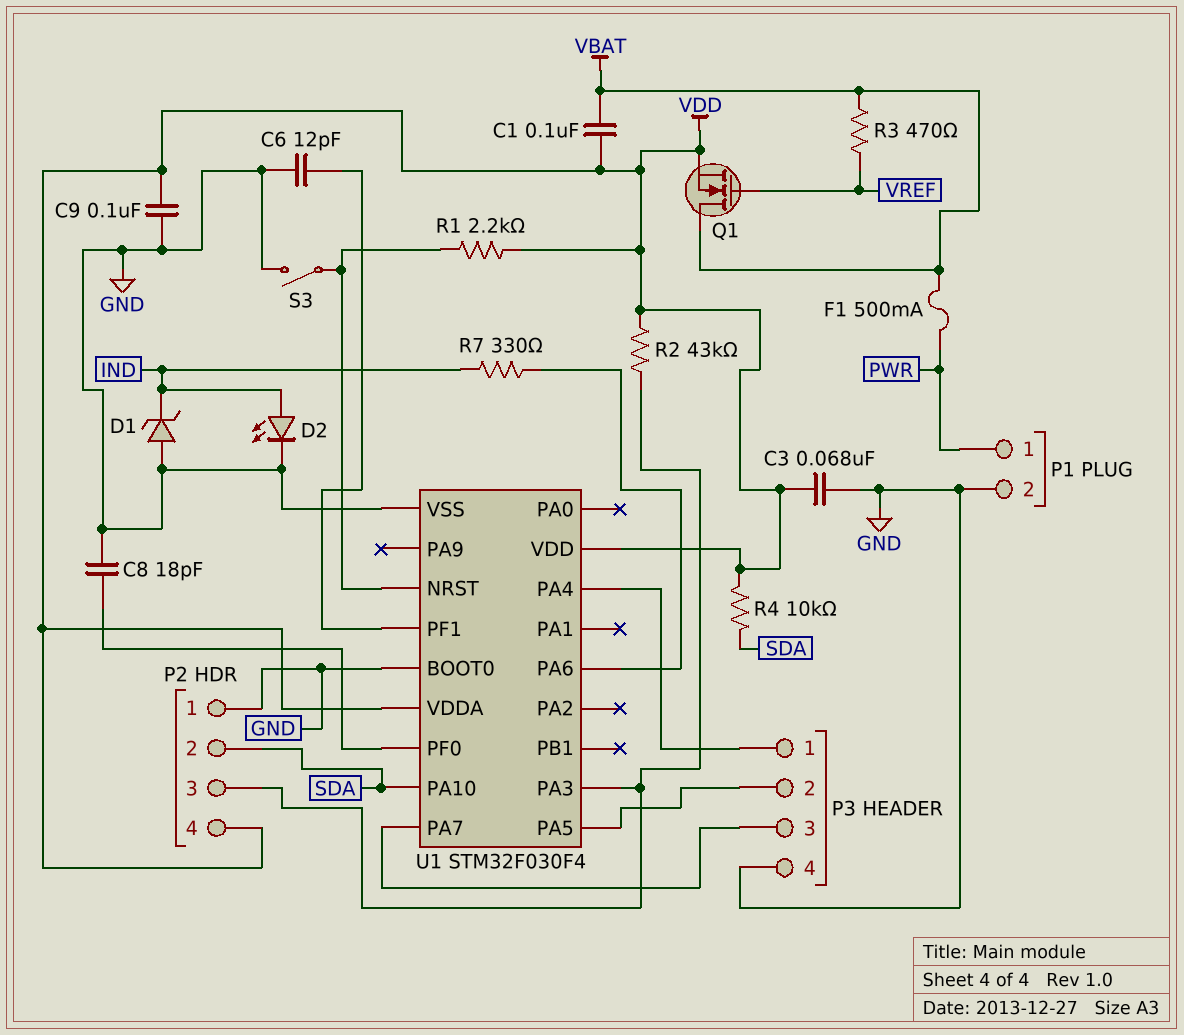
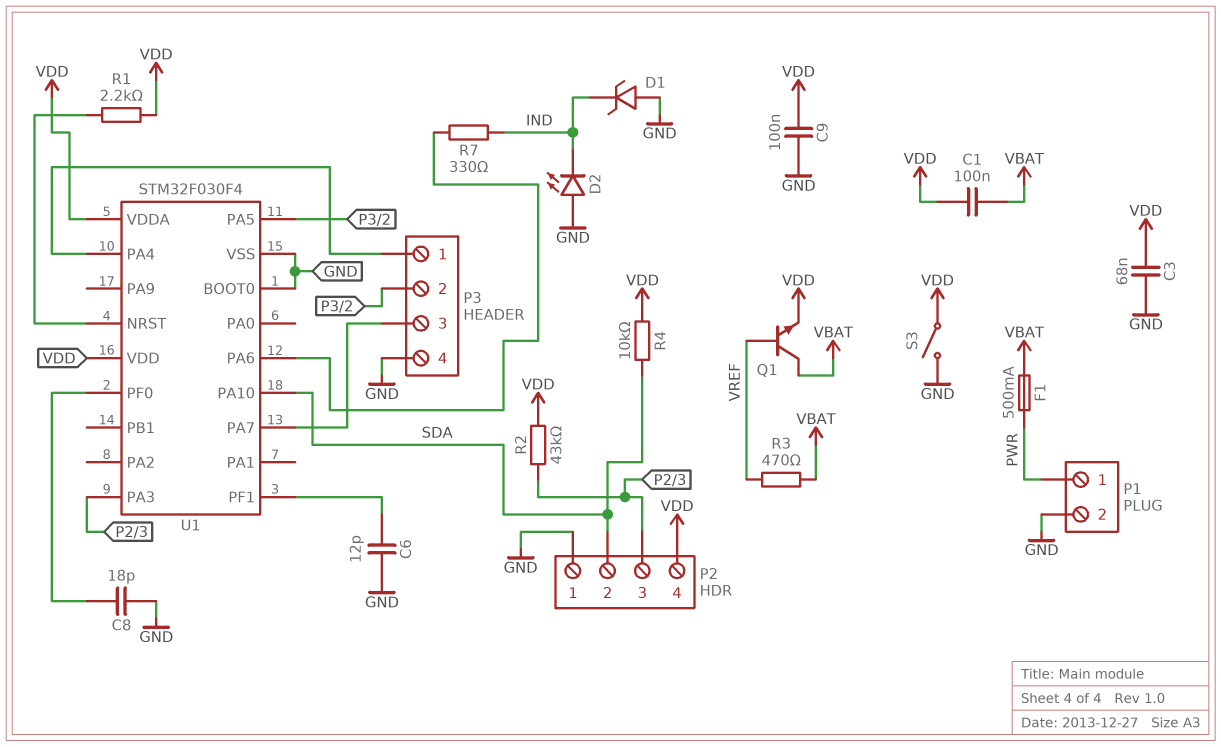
D2: LED (A IND, K GND) -> LED (A GND, K IND)
Q1: NMOS (G VREF, D VBAT, S VDD) -> NPN (B VREF, C VBAT, E VDD)
S3: switch (GND, U1/NRST) -> switch (GND, VDD)

